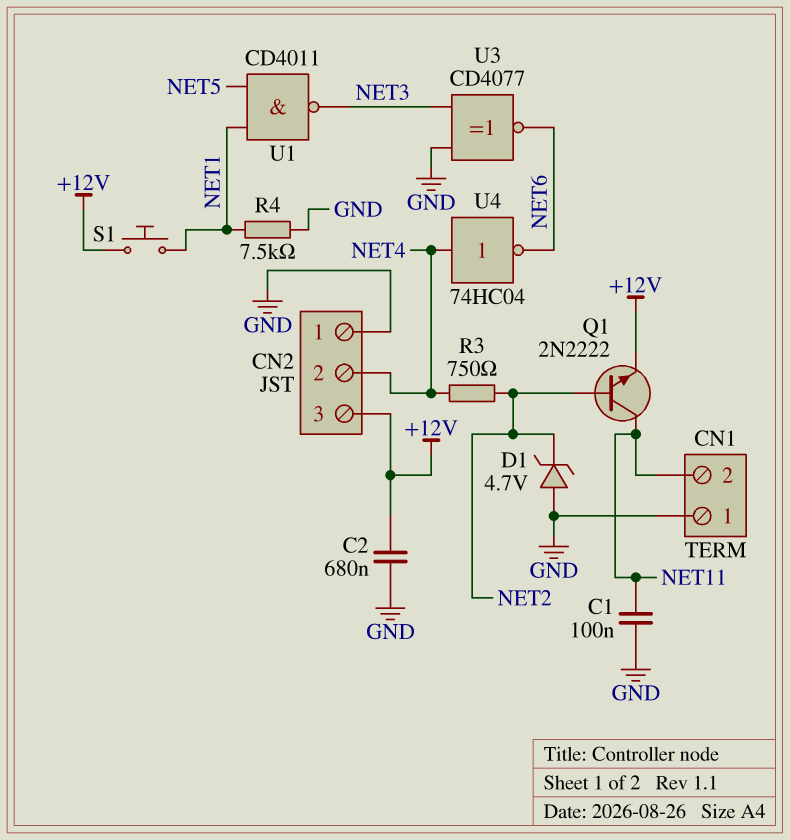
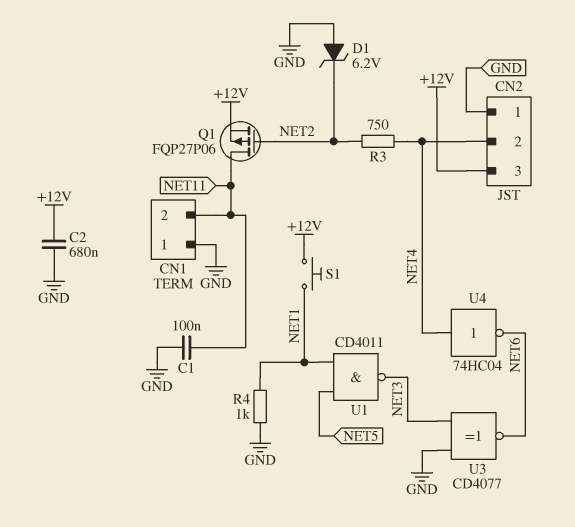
D1: zener 4.7V (A GND, K NET2) -> zener 6.2V (A GND, K NET2)
Q1: NPN 2N2222 (B NET2, C NET11, E +12V) -> PMOS FQP27P06 (G NET2, D NET11, S +12V)
R4: 7.5k (GND, NET1) -> 1k (GND, NET1)

